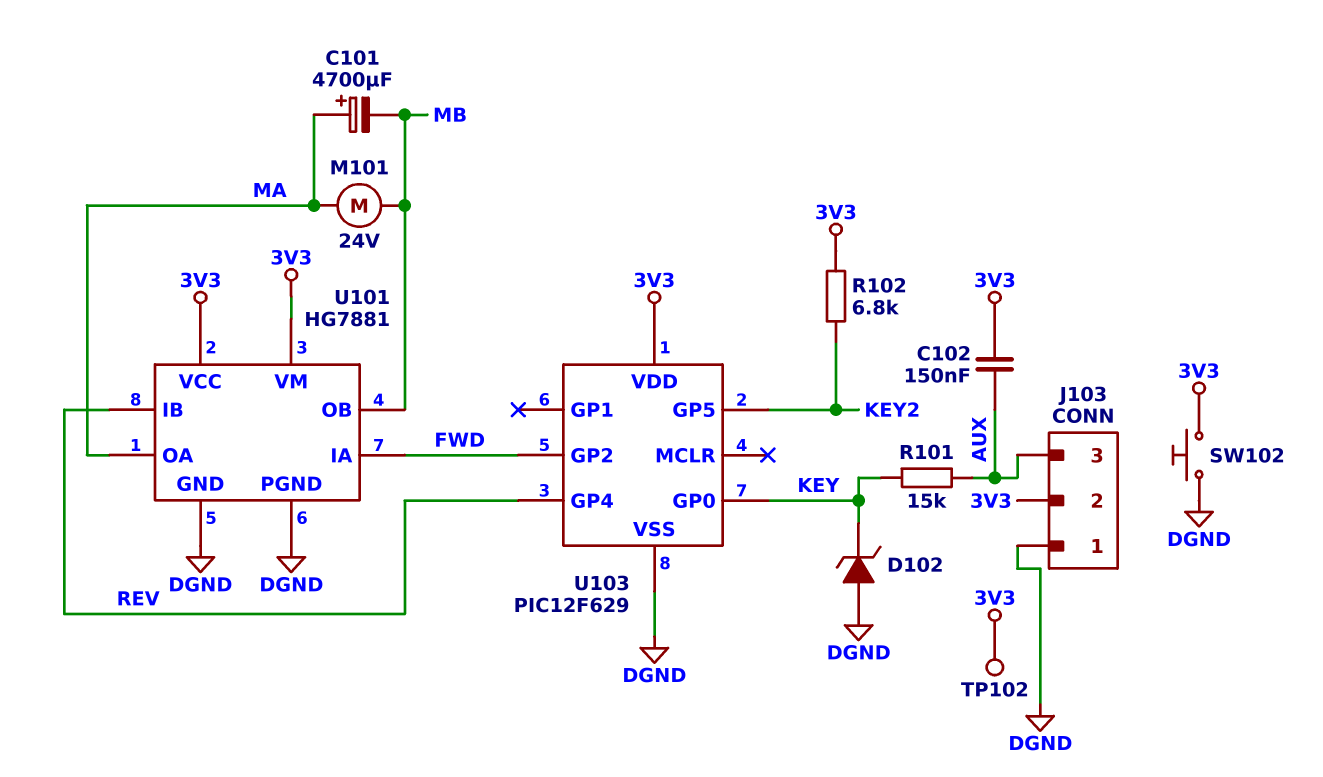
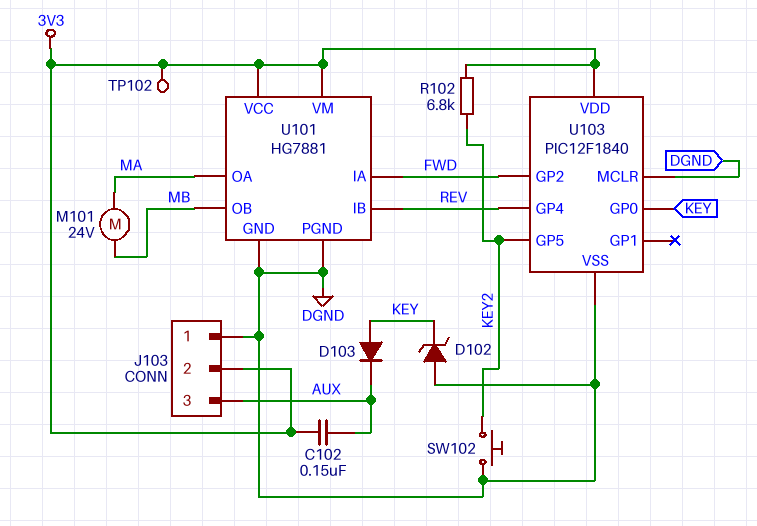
C101: 4700uF (plus MA, minus MB) -> none
D103: none -> diode (A KEY, K AUX)
R101: 15k (AUX, KEY) -> none
SW102: button (3V3, DGND) -> button (DGND, KEY2)
U103: PIC12F629 -> PIC12F1840
U103 pin MCLR: none -> DGND

